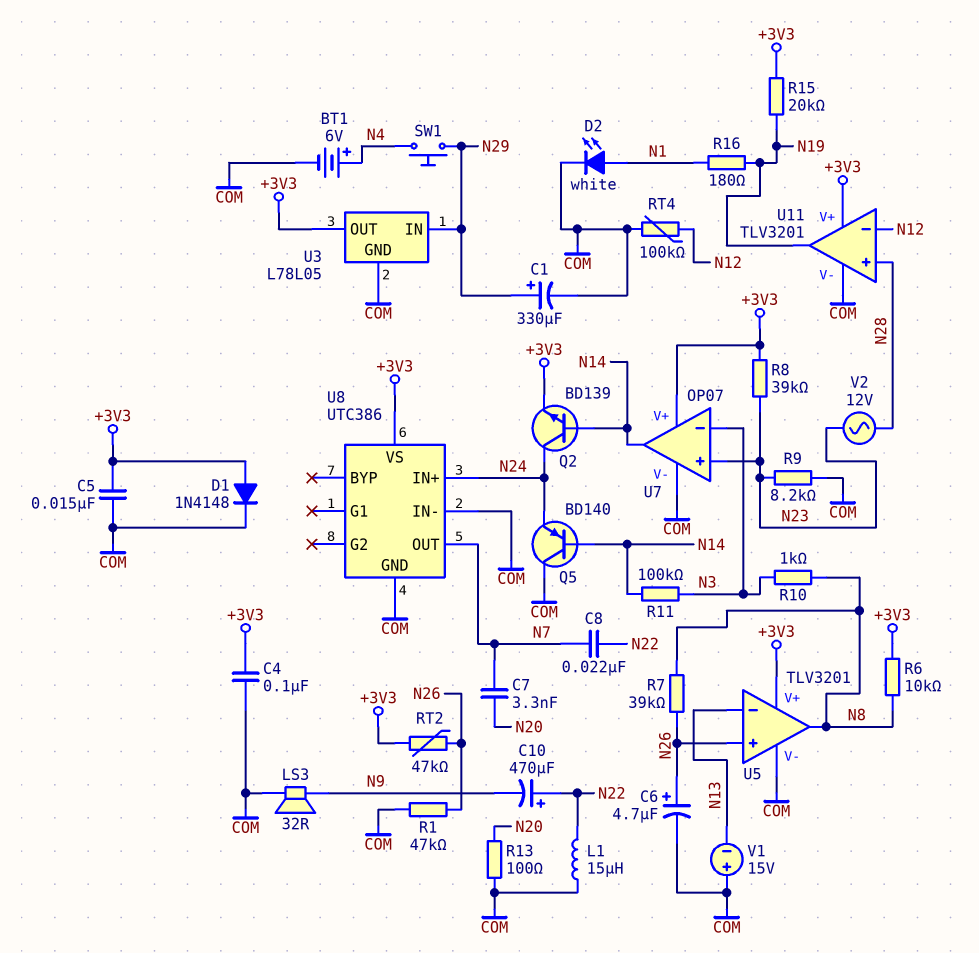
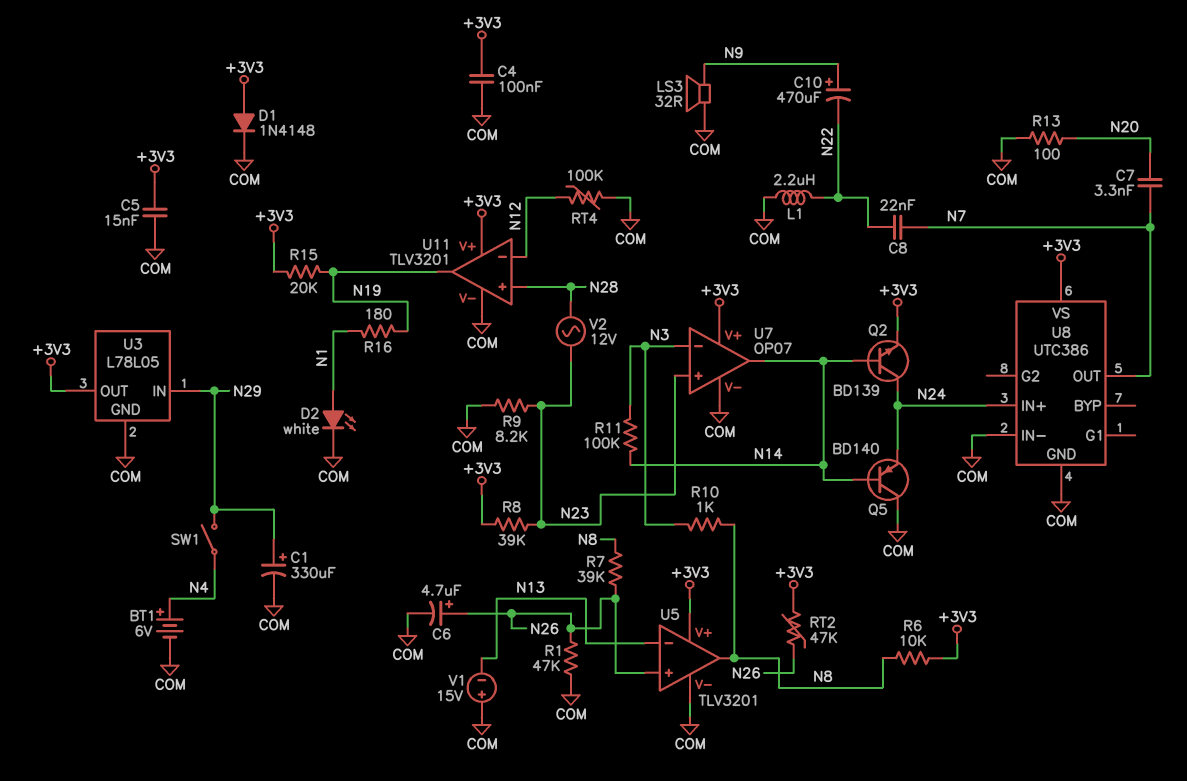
C10: 470uF (plus N22, minus N9) -> 470uF (plus N9, minus N22)
L1: 15uH (COM, N22) -> 2.2uH (COM, N22)
SW1: button (N4, N29) -> switch (N4, N29)

